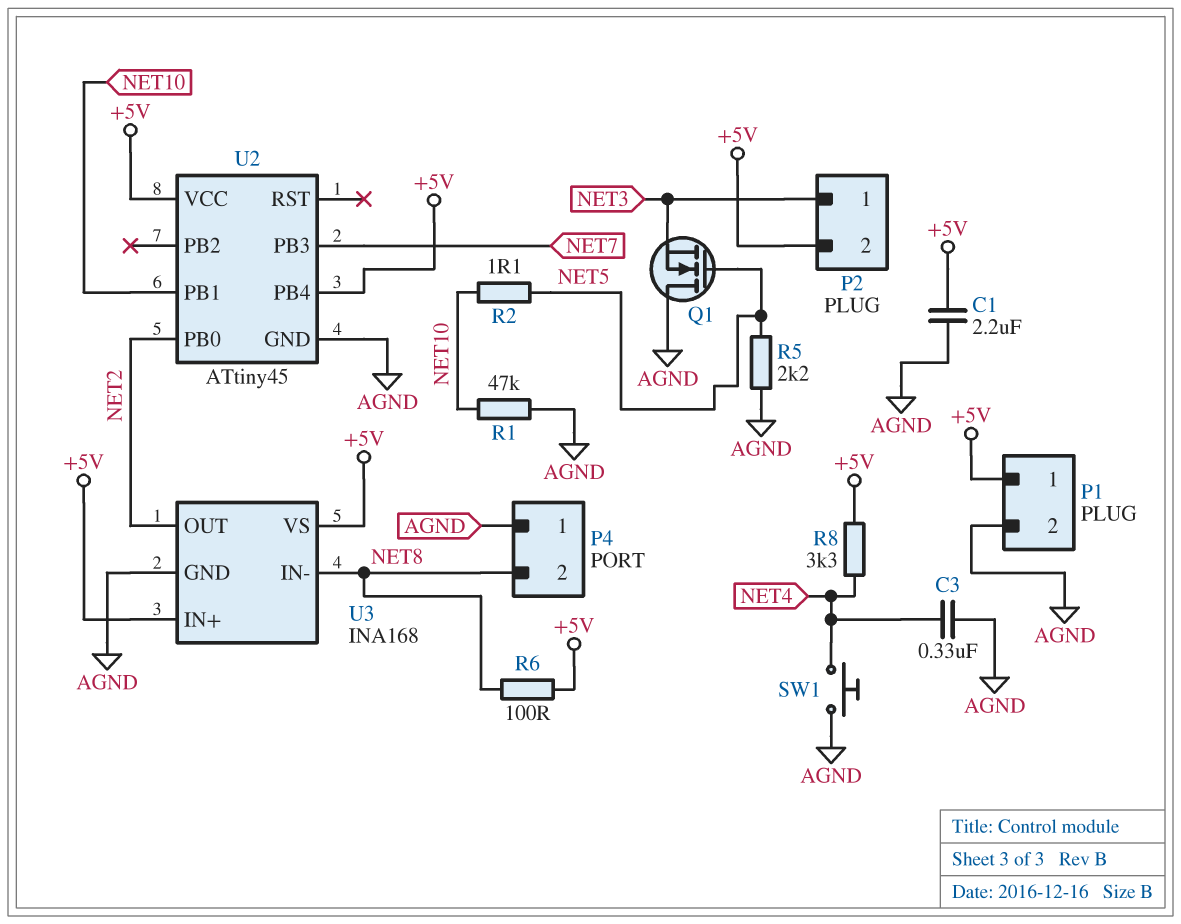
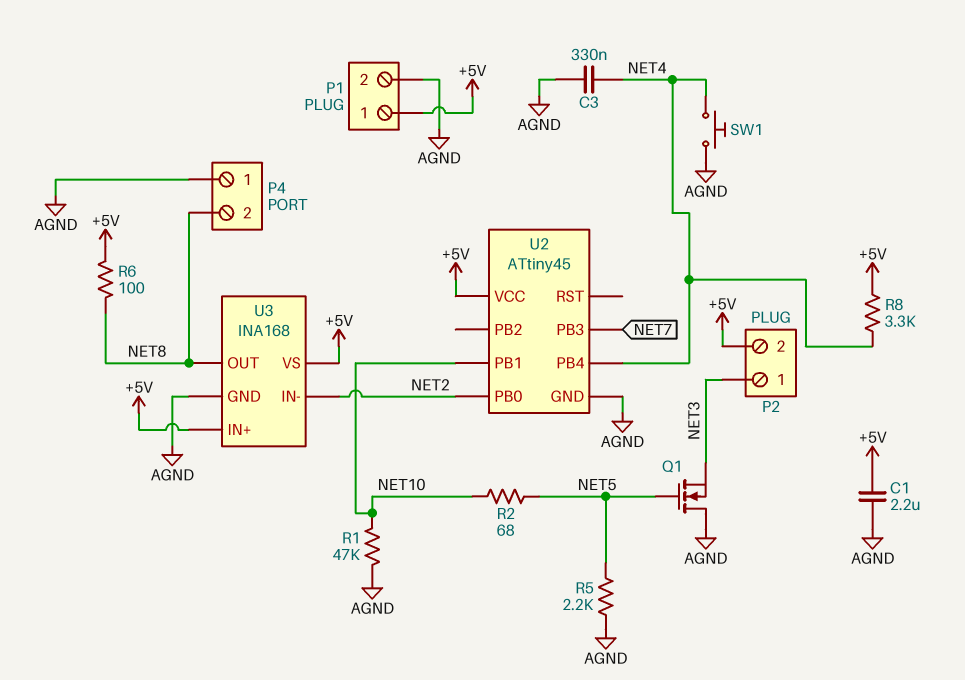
R2: 1.1 (NET5, NET10) -> 68 (NET5, NET10)
U2 pin PB4: +5V -> NET4
U3 pin IN-: NET8 -> NET2
U3 pin OUT: NET2 -> NET8

